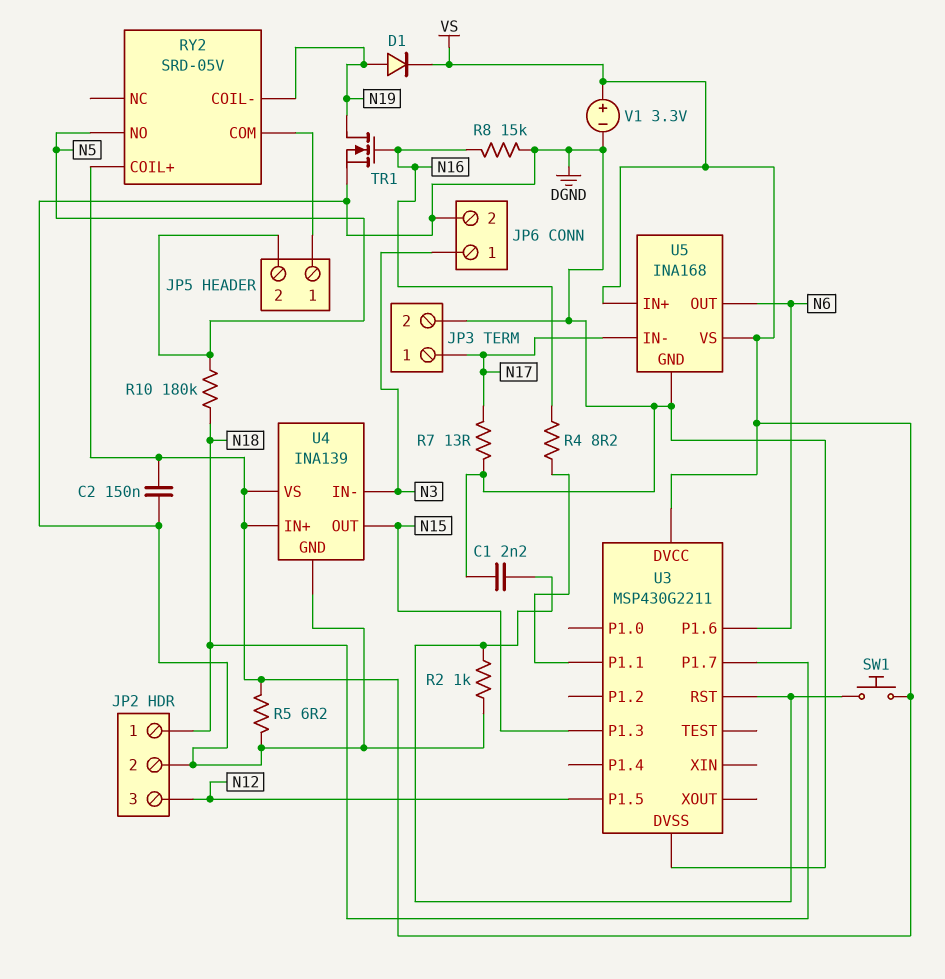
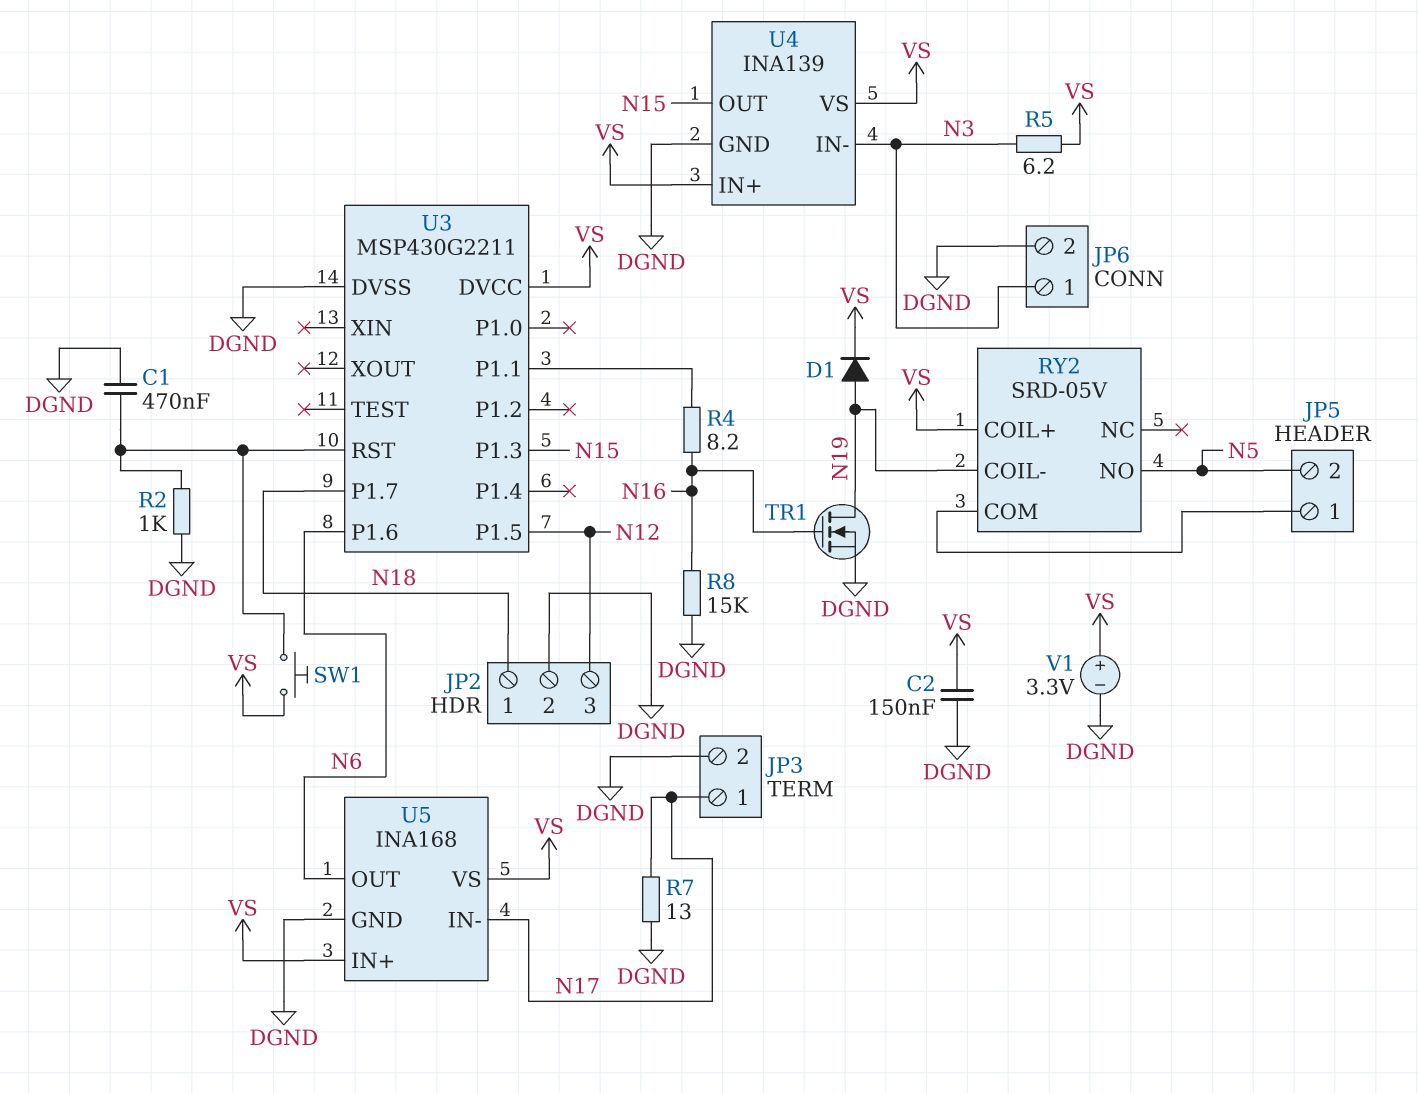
C1: 2.2nF (DGND, U3/RST) -> 470nF (DGND, U3/RST)
R5: 6.2 (DGND, VS) -> 6.2 (N3, VS)
R10: 180k (N5, N18) -> none

